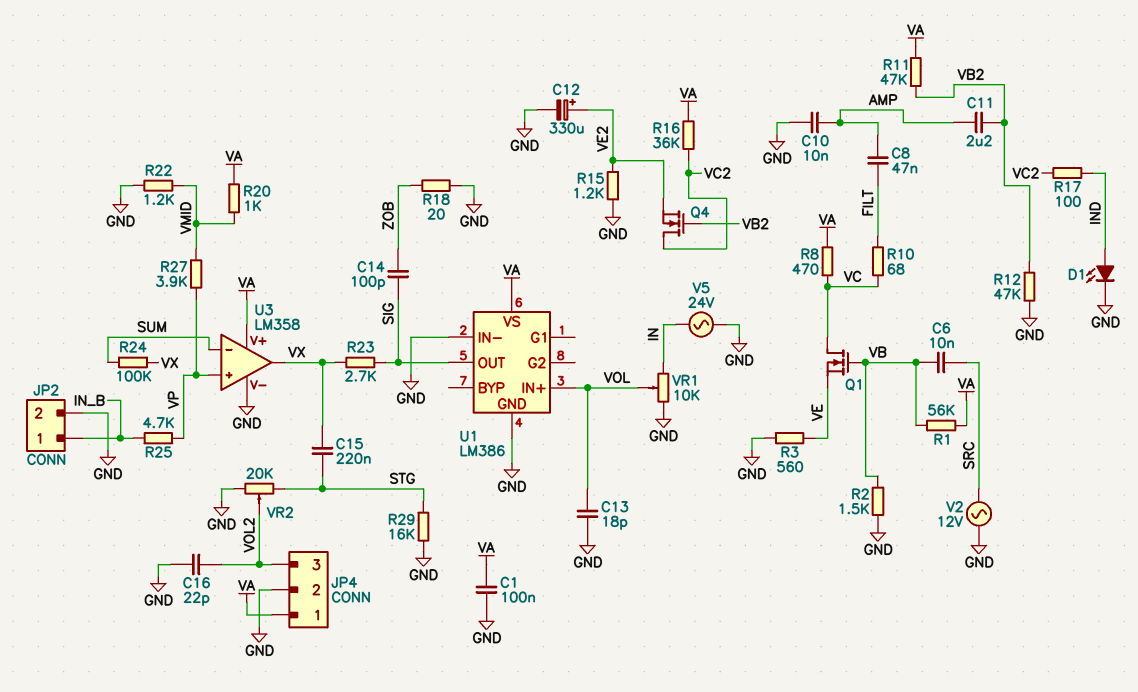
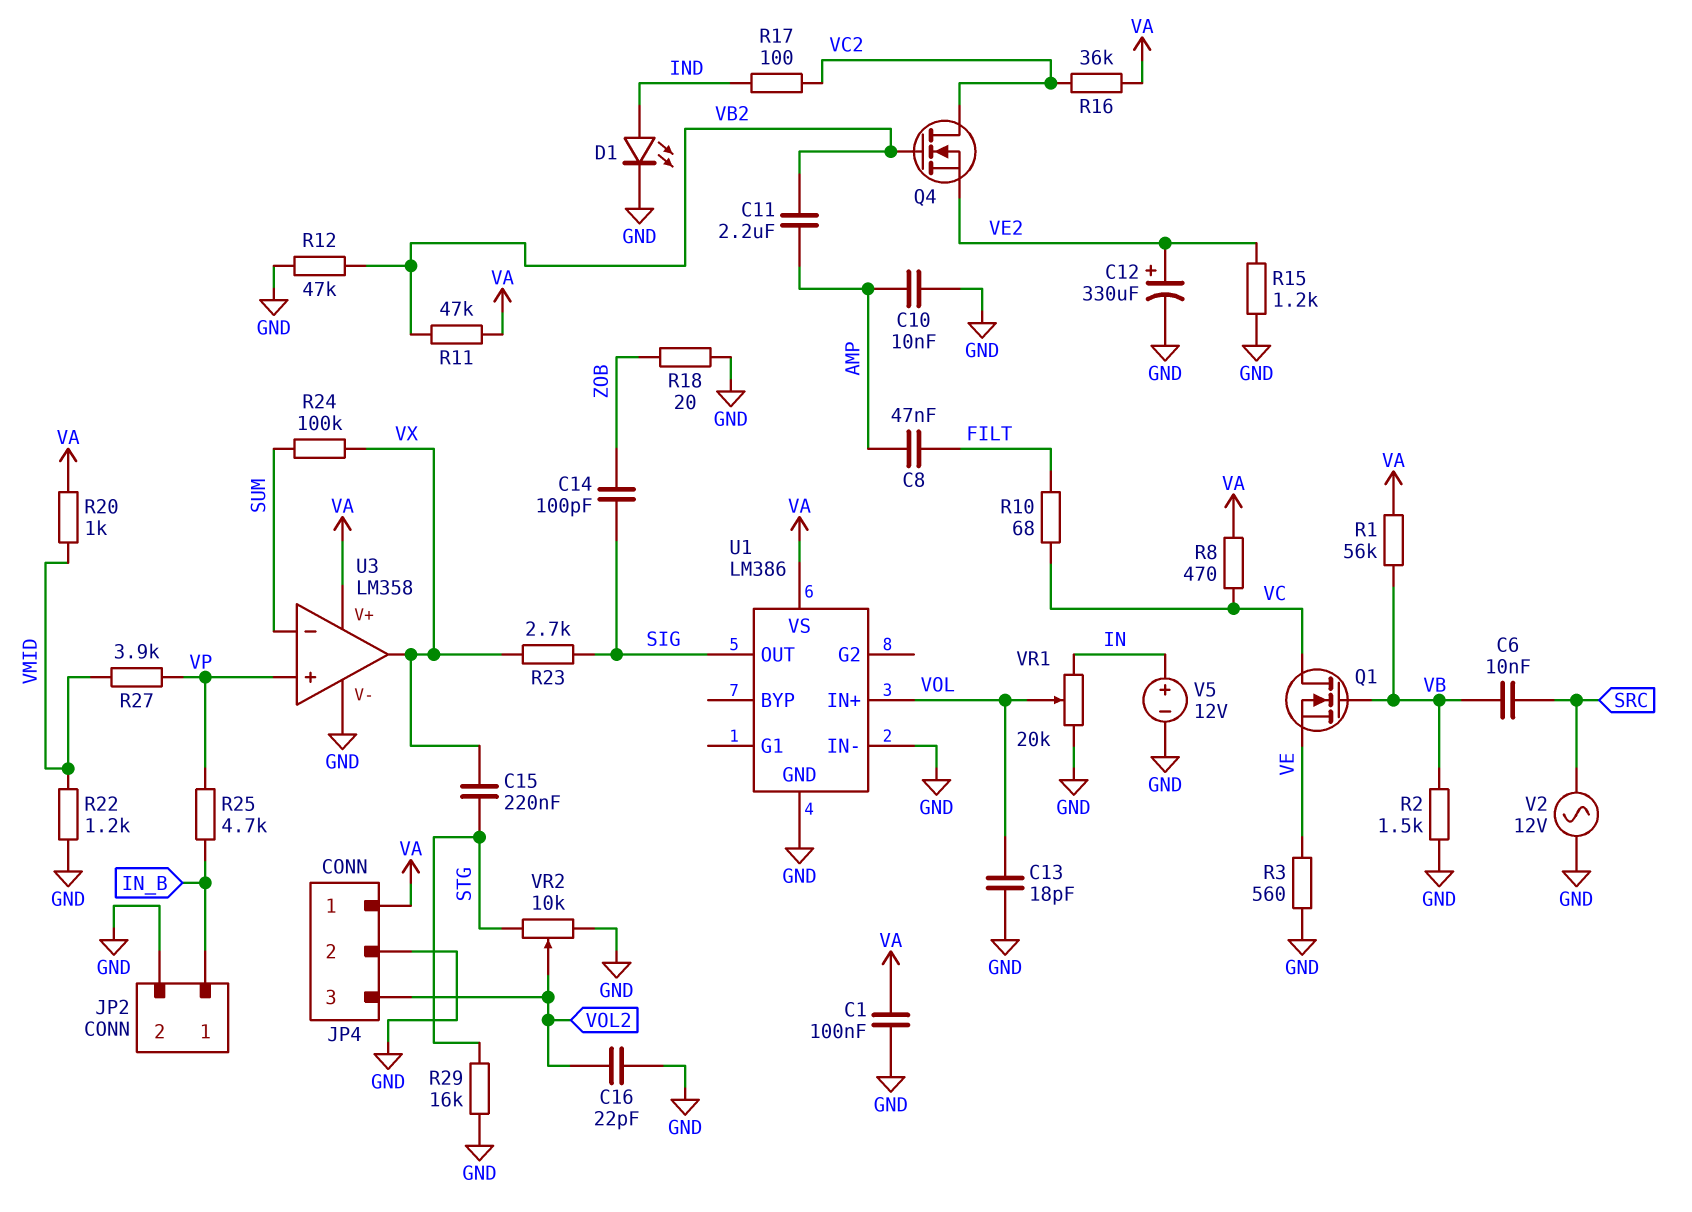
V5: AC 24V (GND, IN) -> 12V (plus IN, minus GND)
VR1: 10k (GND, IN, wiper VOL) -> 20k (GND, IN, wiper VOL)
VR2: 20k (GND, STG, wiper VOL2) -> 10k (GND, STG, wiper VOL2)

